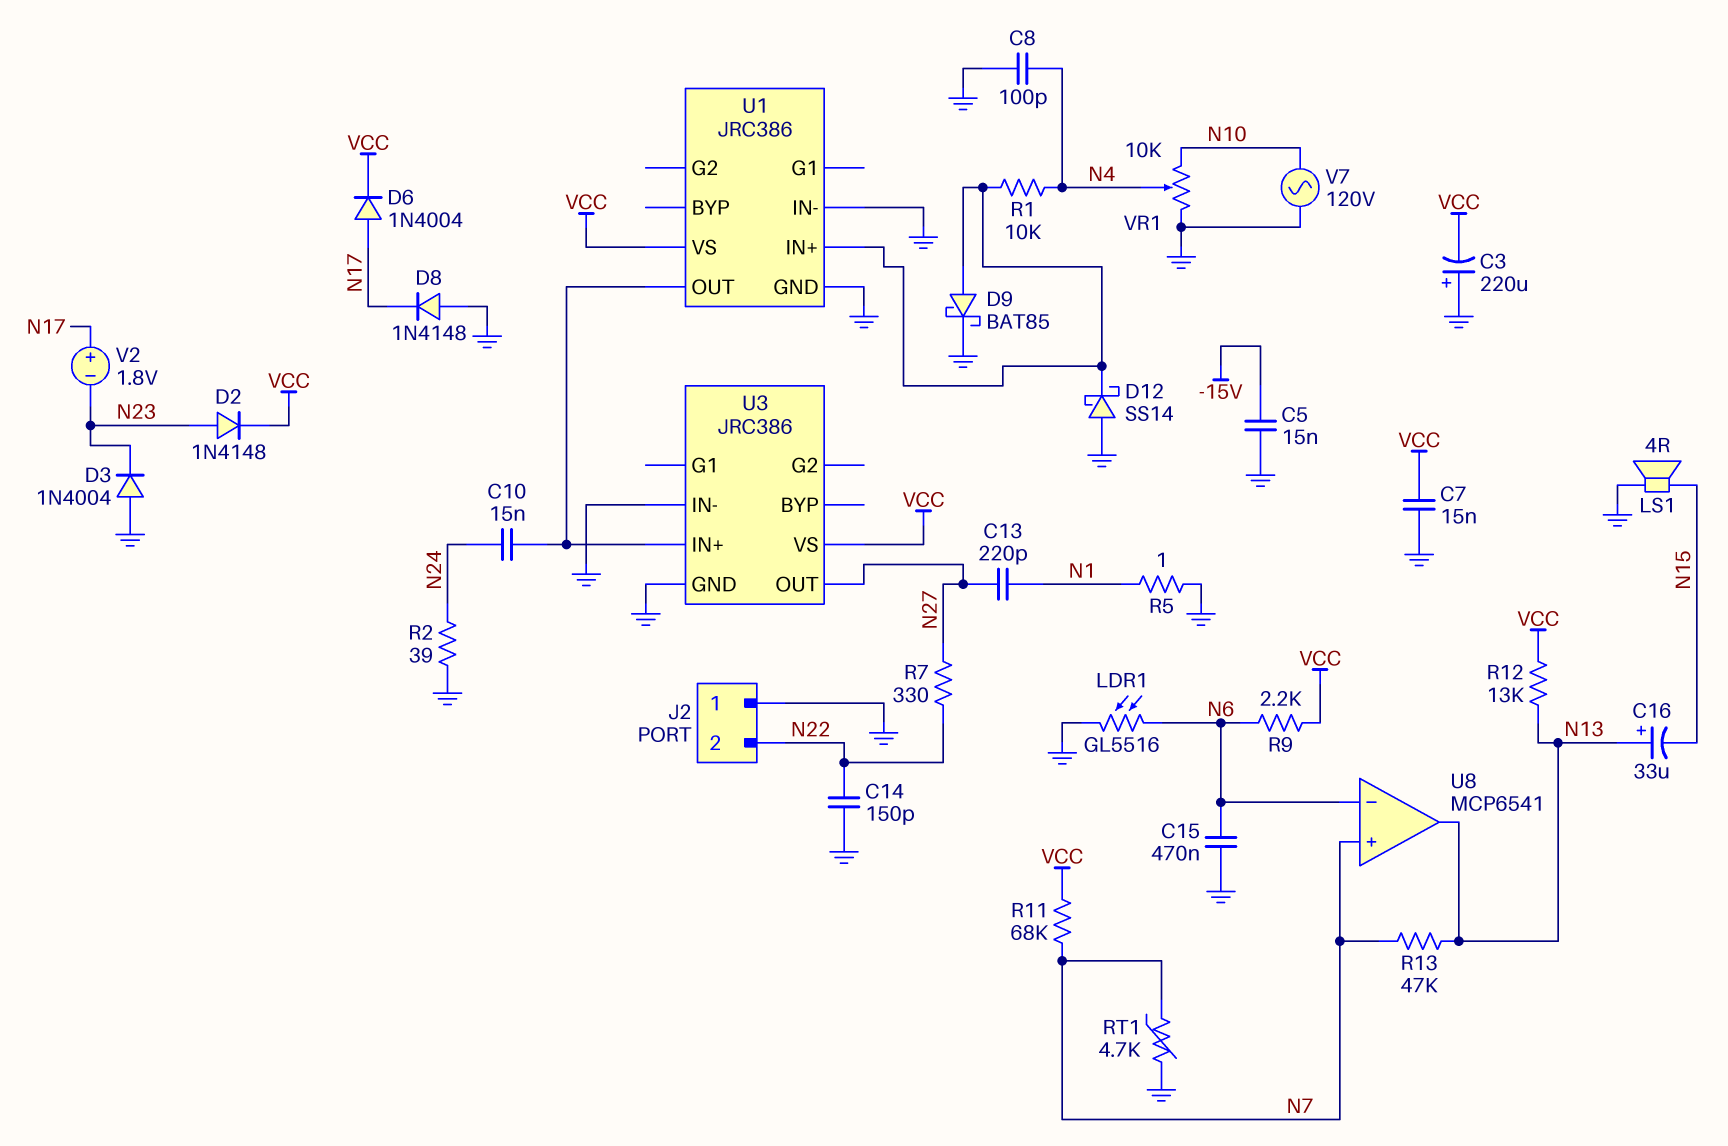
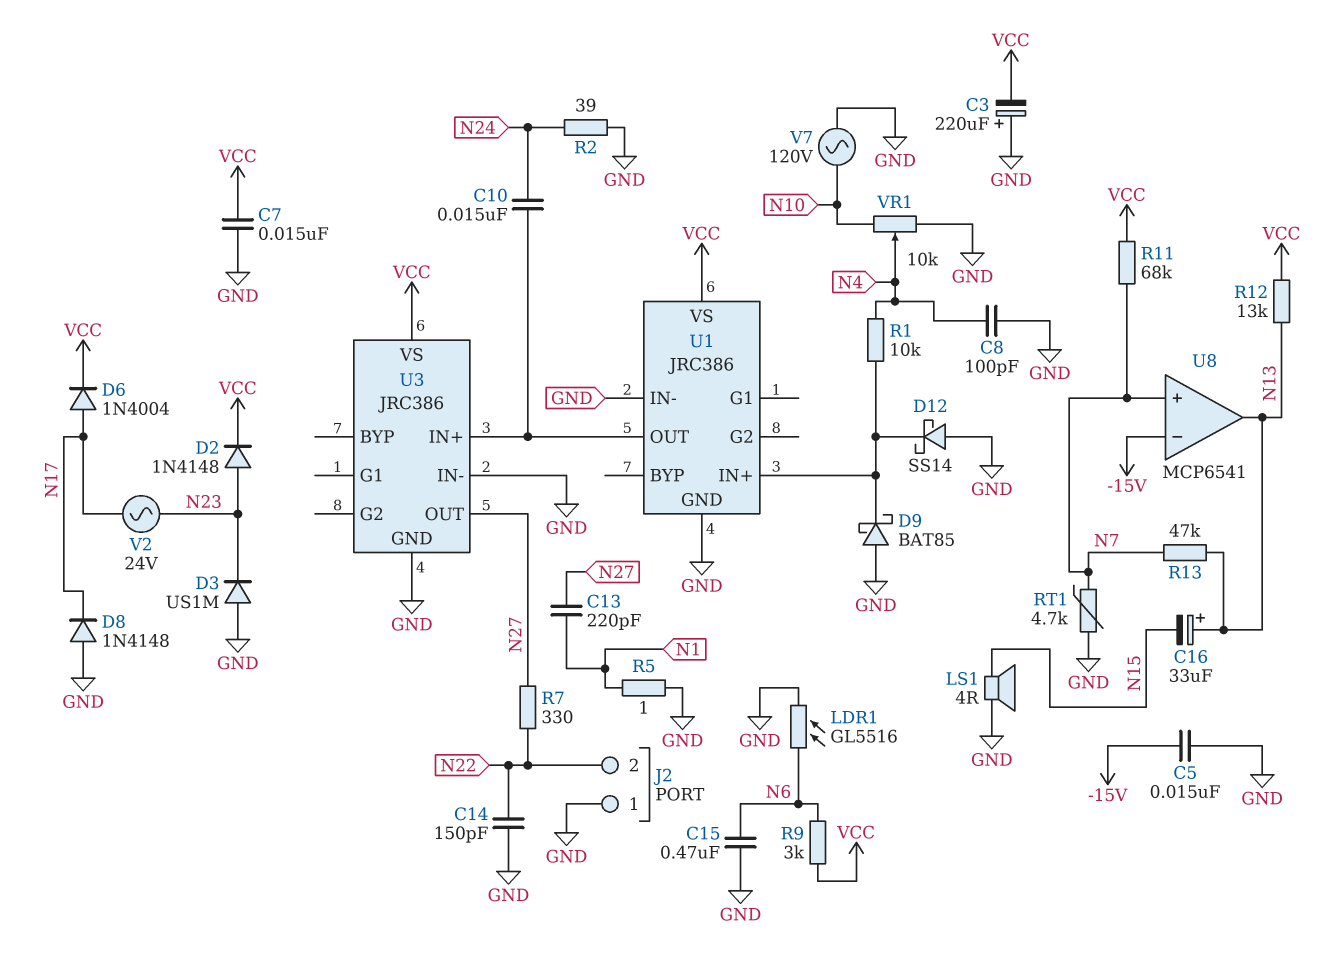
D3: diode 1N4004 (A GND, K N23) -> diode US1M (A GND, K N23)
D9: schottky BAT85 (A U1/IN+, K GND) -> schottky BAT85 (A GND, K U1/IN+)
R9: 2.2k (N6, VCC) -> 3k (N6, VCC)
U8 pin in-: N6 -> -15V
V2: 1.8V (plus N17, minus N23) -> AC 24V (N17, N23)

